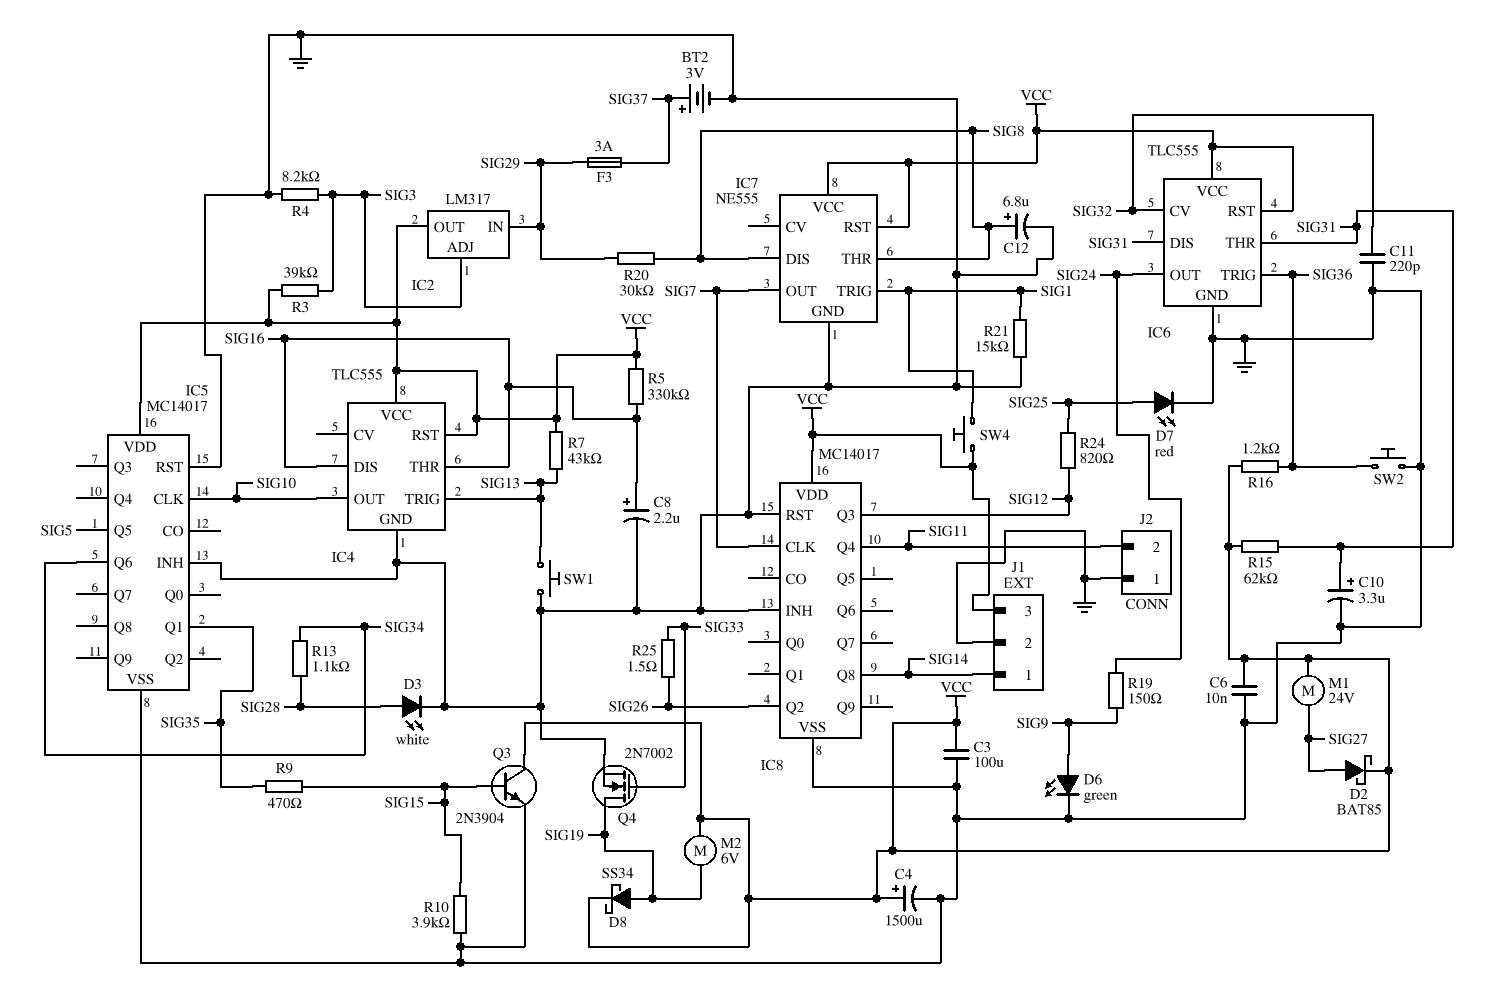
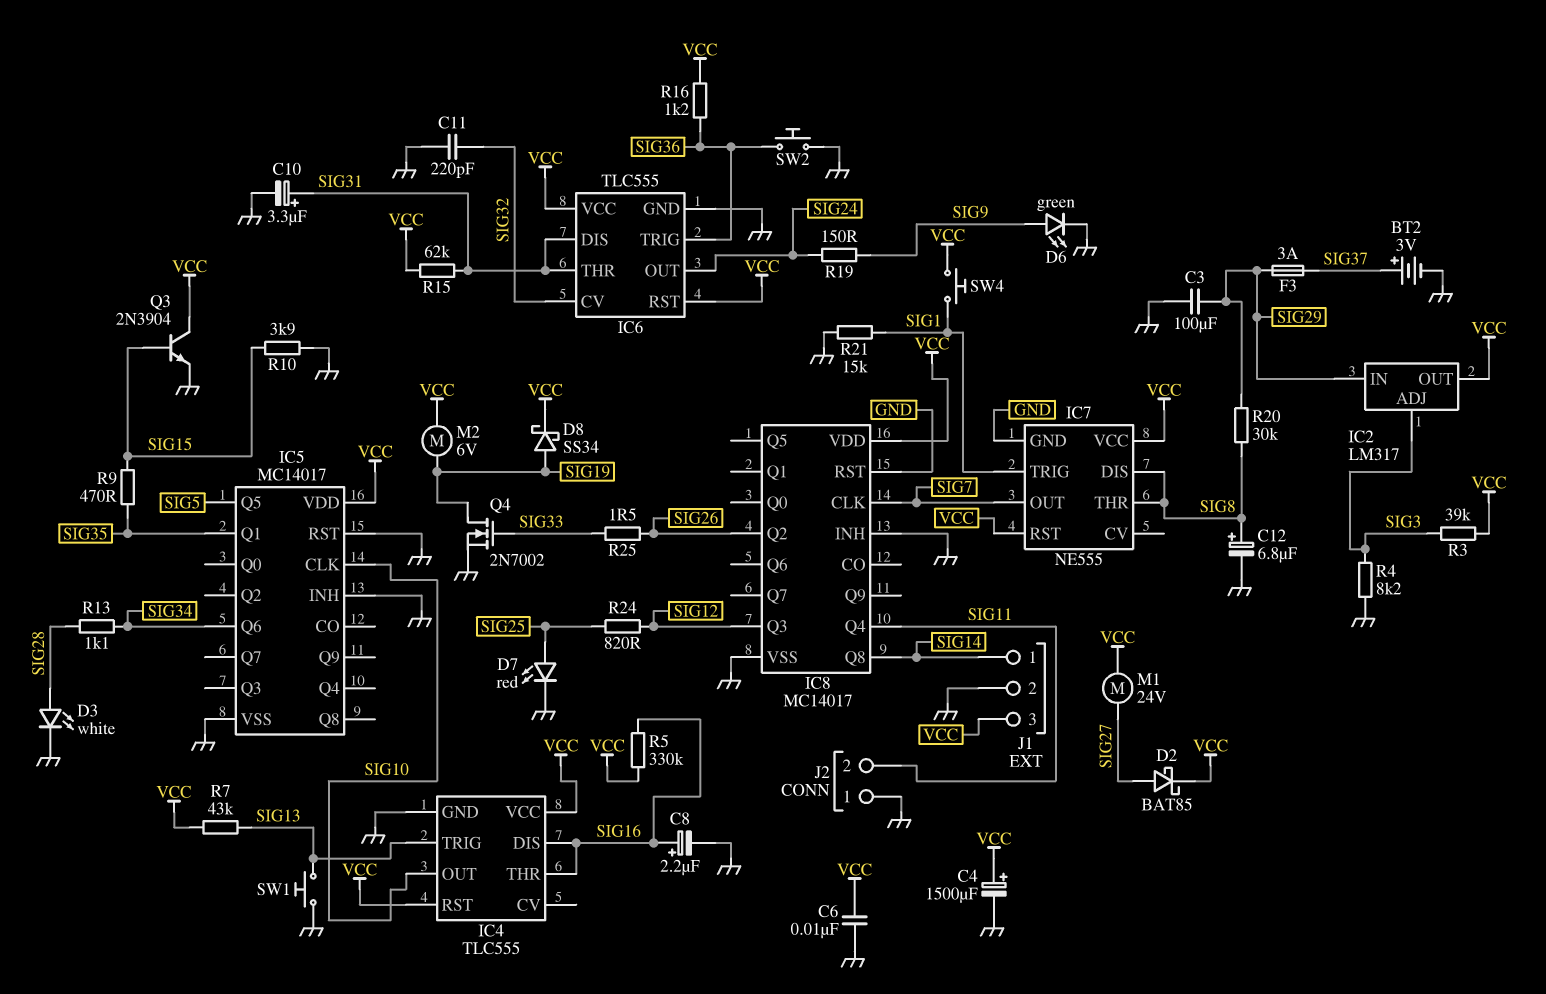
C3: 100uF (GND, VCC) -> 100uF (GND, SIG29)

